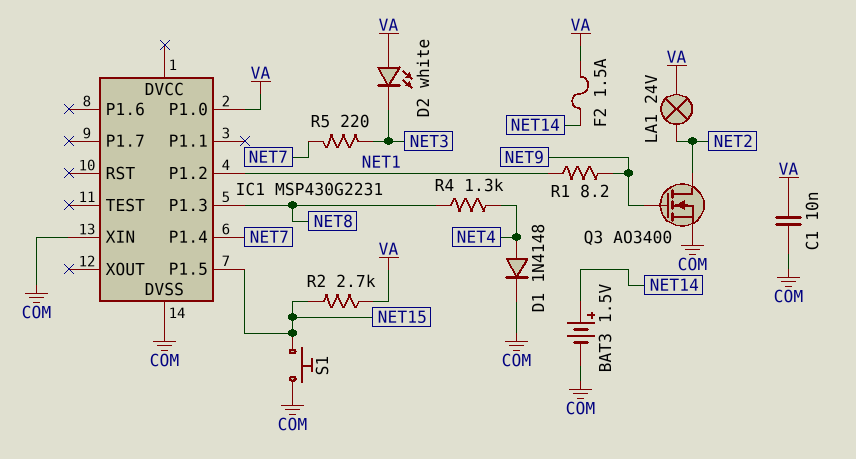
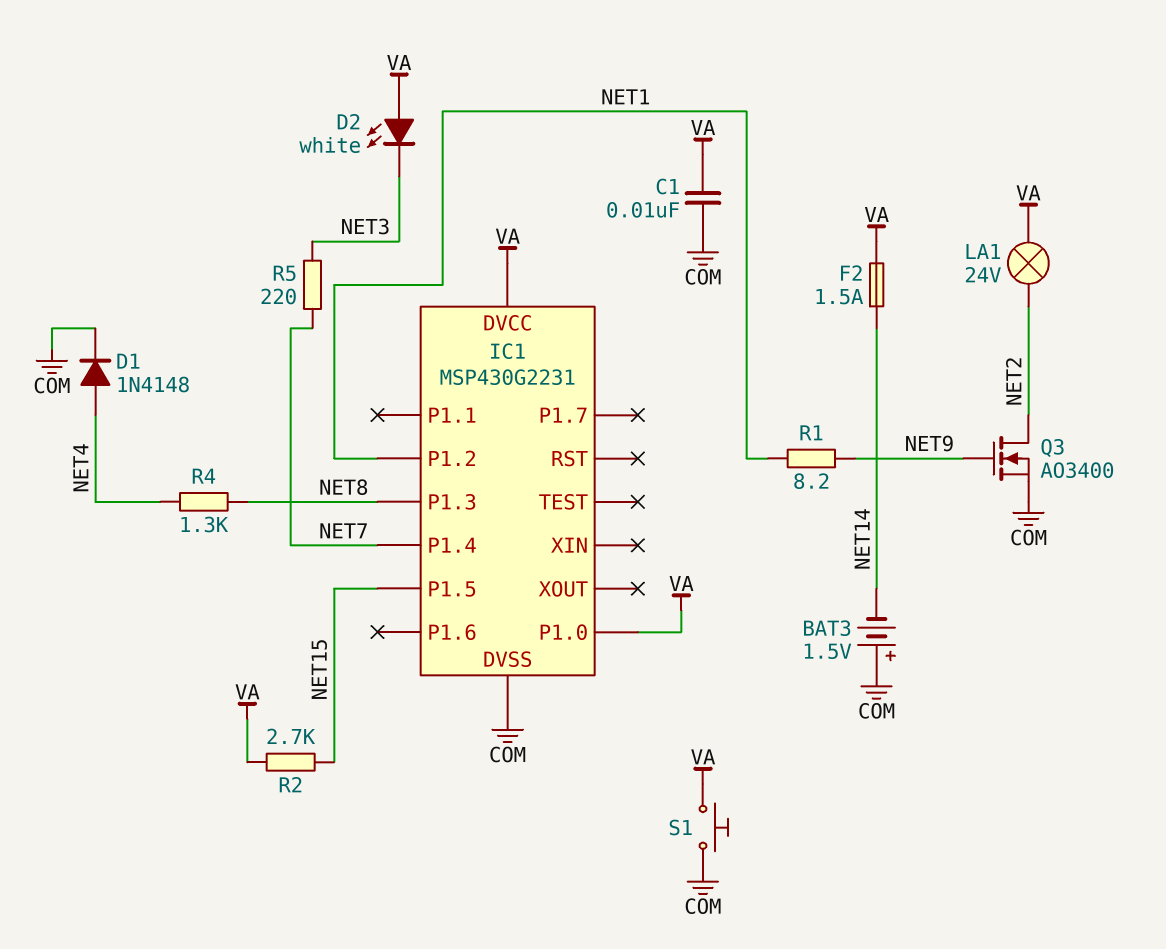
BAT3: 1.5V (plus NET14, minus COM) -> 1.5V (plus COM, minus NET14)
IC1 pin DVCC: none -> VA
IC1 pin XIN: COM -> none
S1: button (COM, NET15) -> button (COM, VA)

